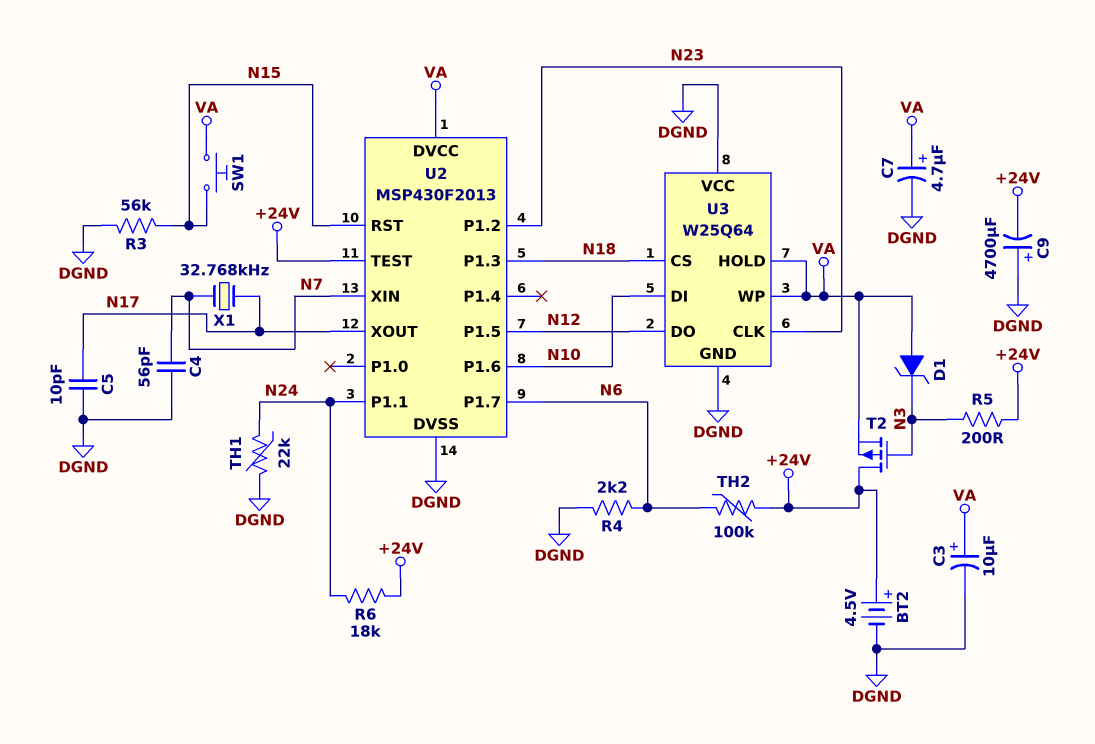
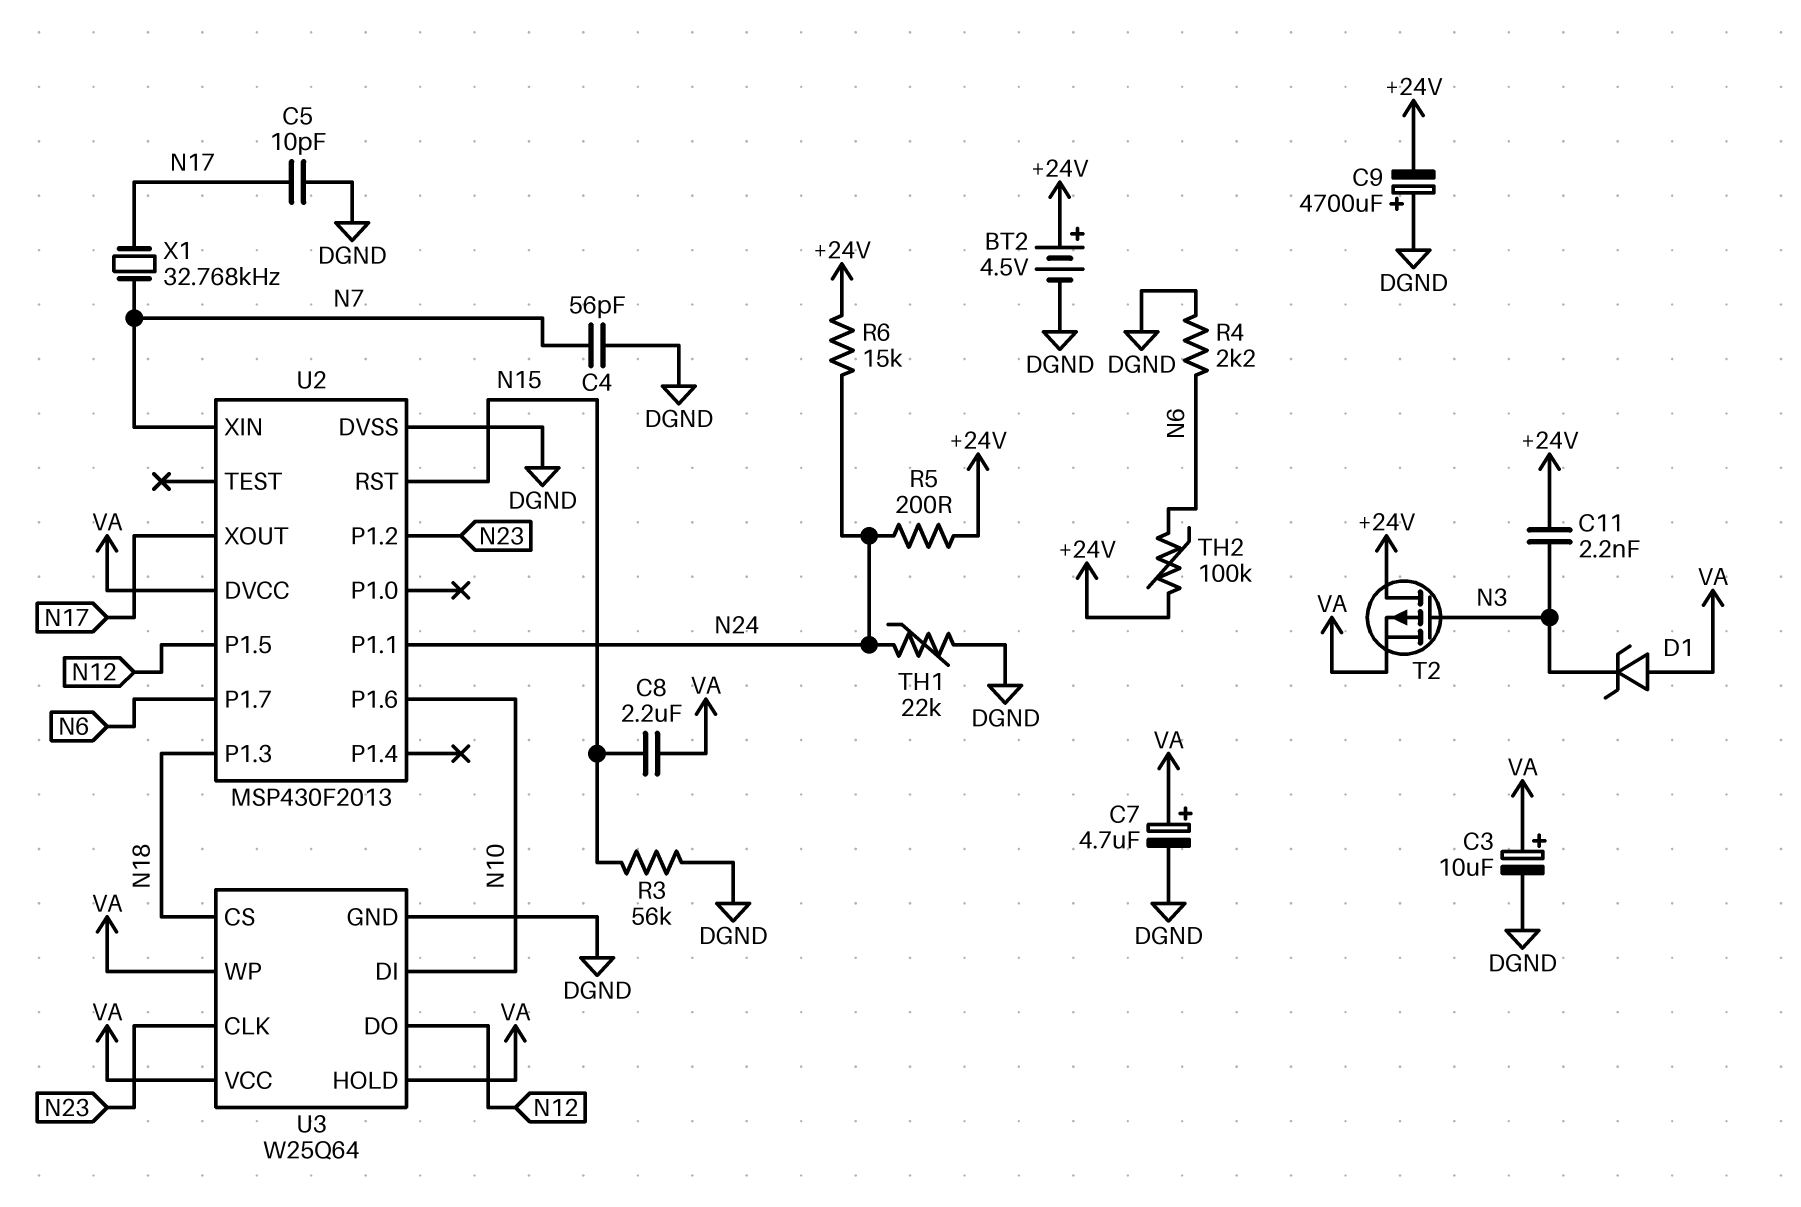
C8: none -> 2.2uF (N15, VA)
C11: none -> 2.2nF (+24V, N3)
R5: 200 (+24V, N3) -> 200 (+24V, N24)
R6: 18k (+24V, N24) -> 15k (+24V, N24)
SW1: button (N15, VA) -> none
U2 pin TEST: +24V -> none
U3 pin VCC: DGND -> VA

